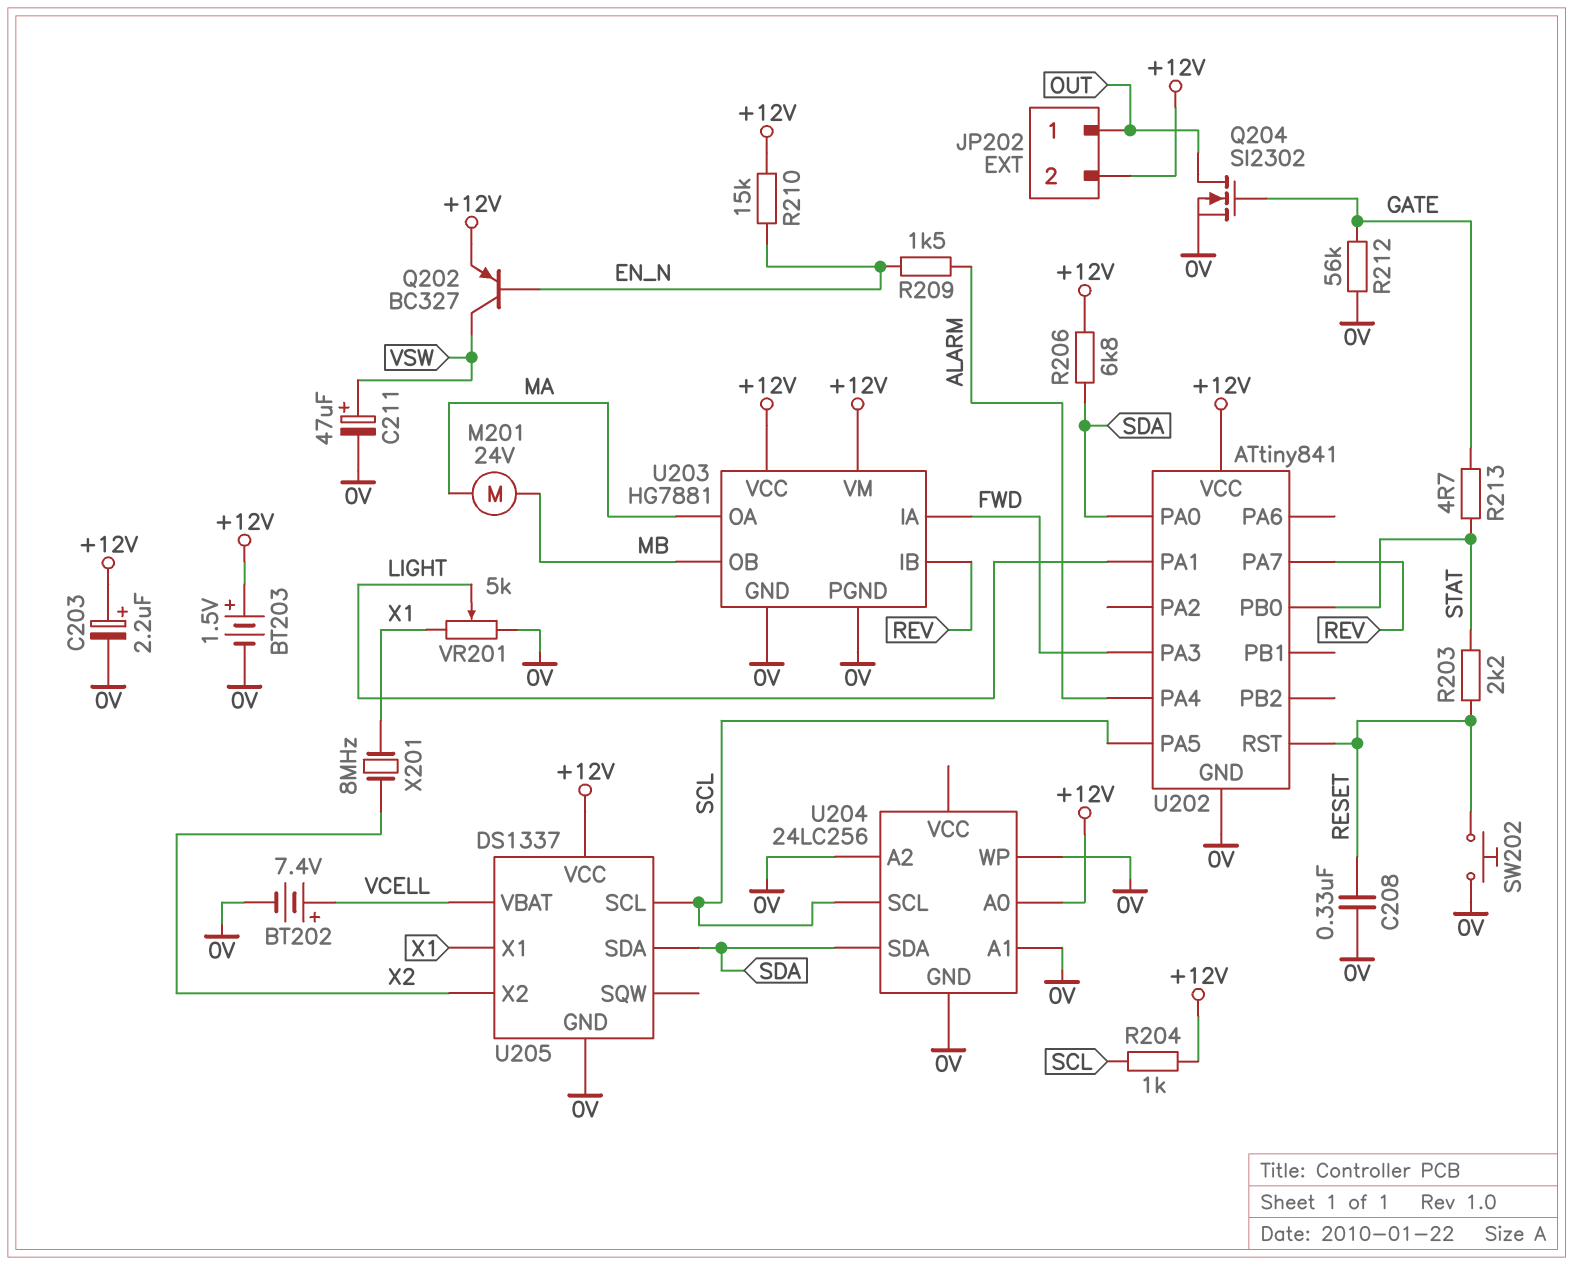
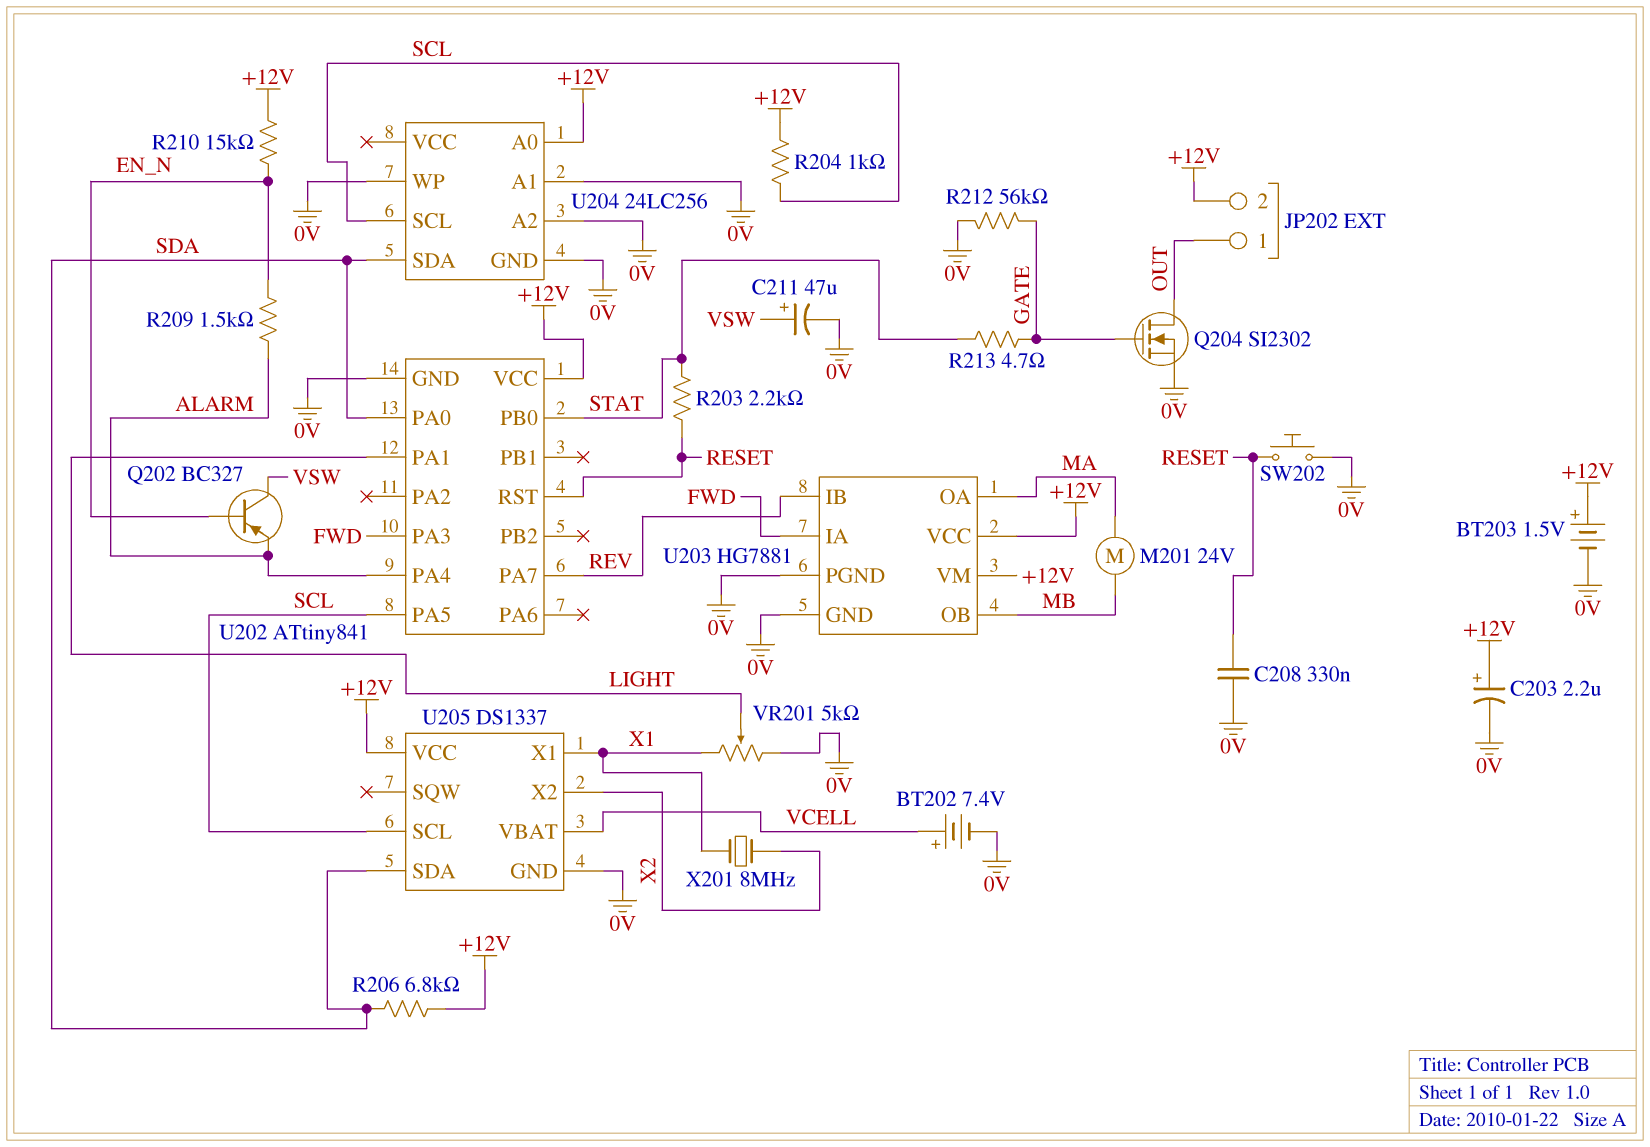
Q202: PNP BC327 (B EN_N, C VSW, E +12V) -> PNP BC327 (B EN_N, C VSW, E ALARM)

